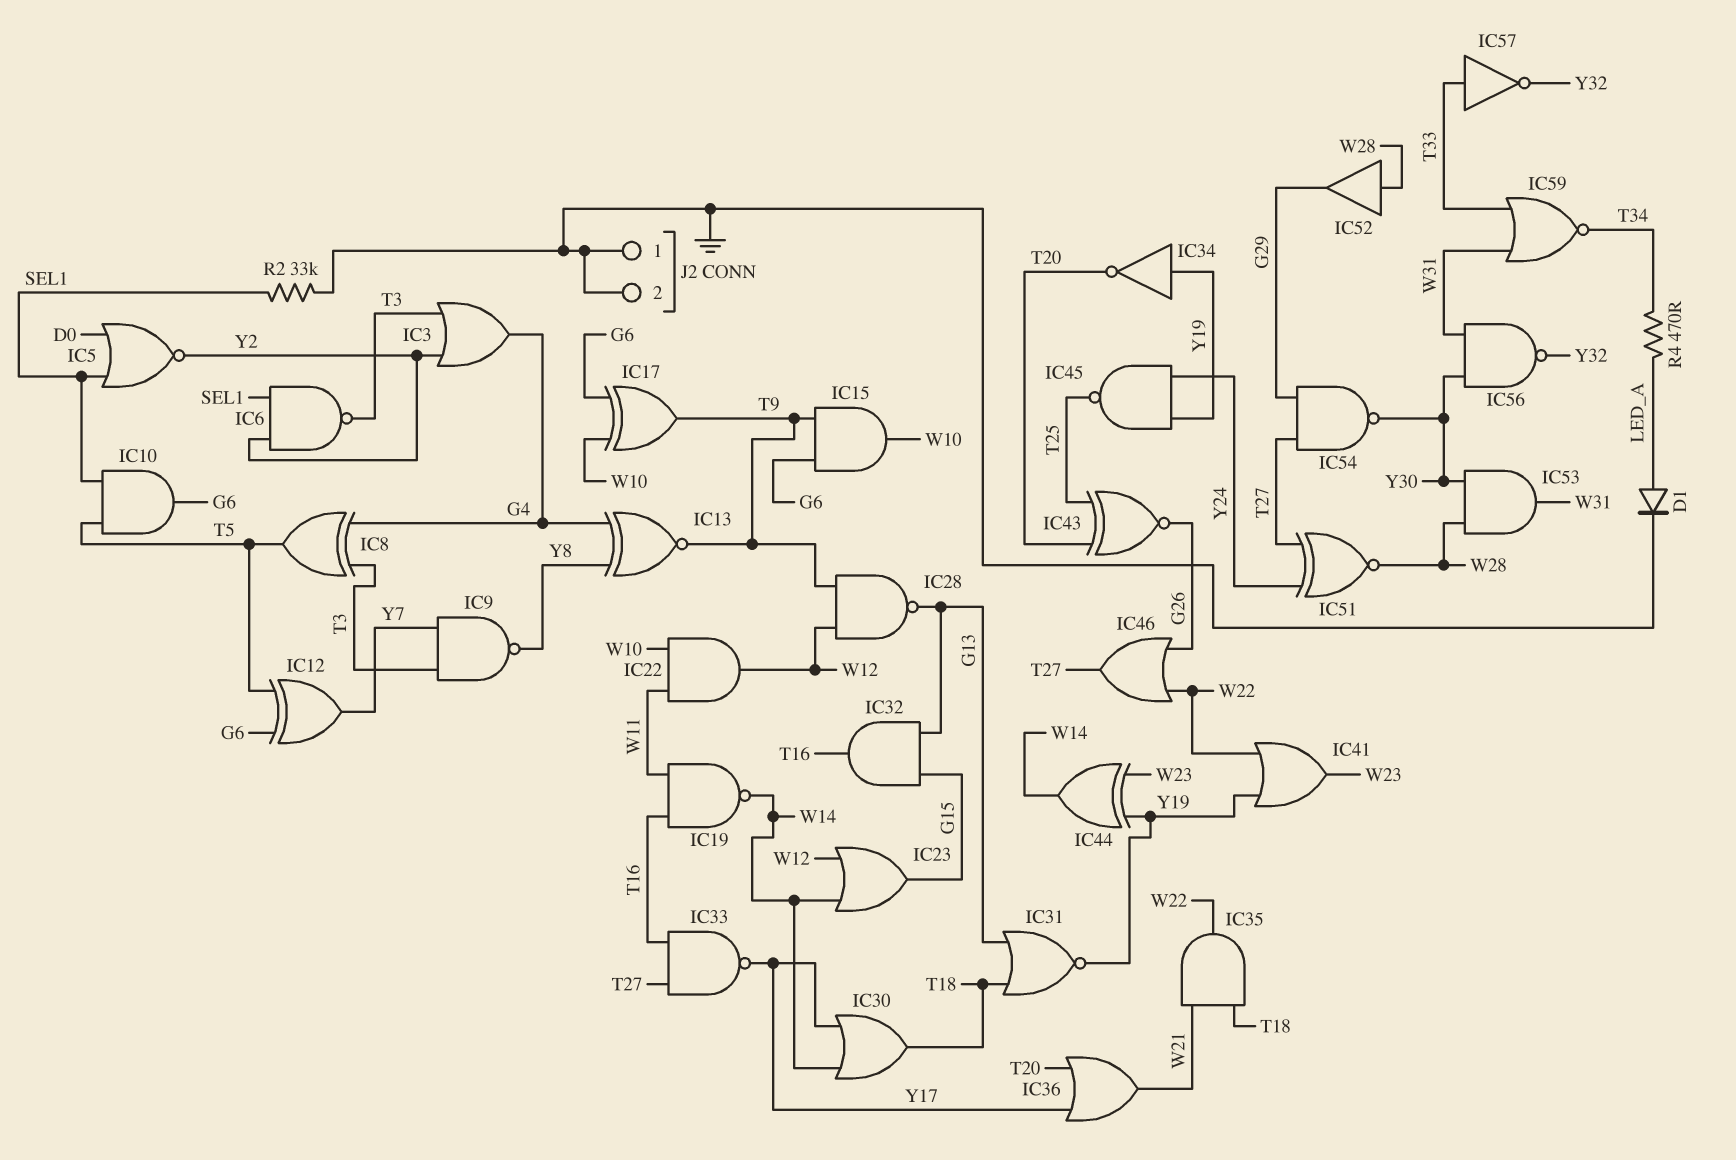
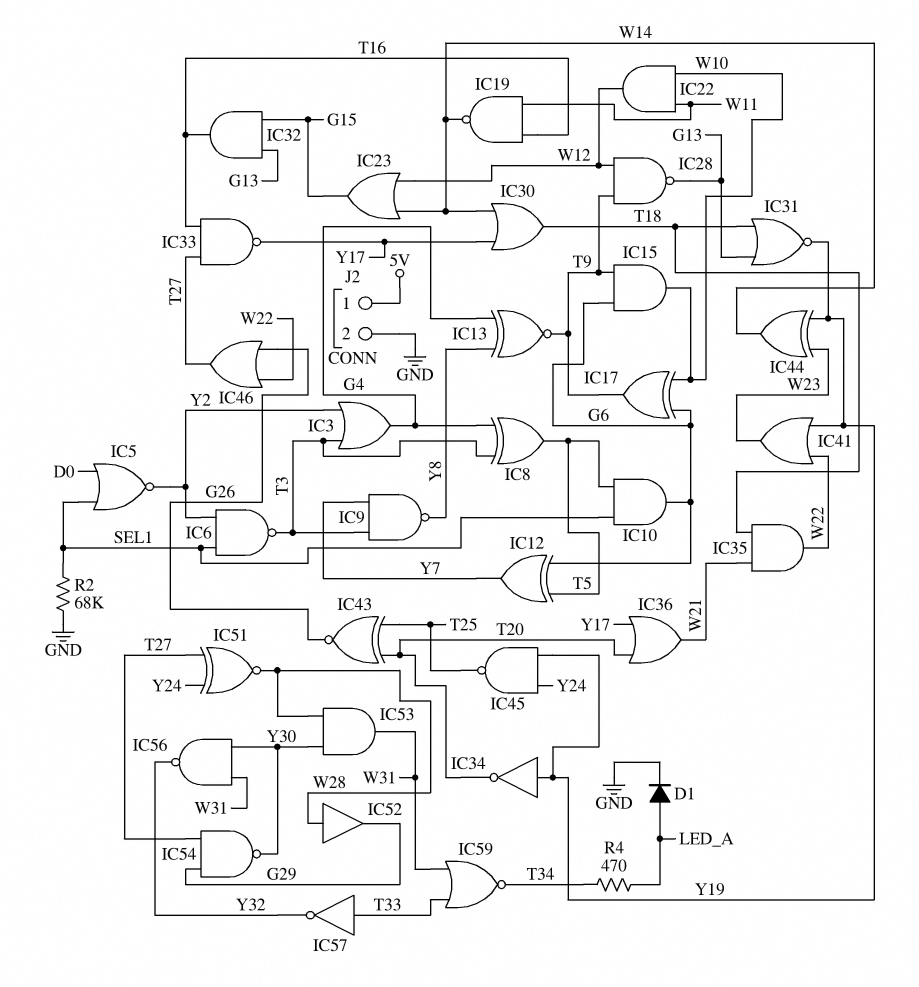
J2 pin 1: GND -> 5V
R2: 33k (GND, SEL1) -> 68k (GND, SEL1)

